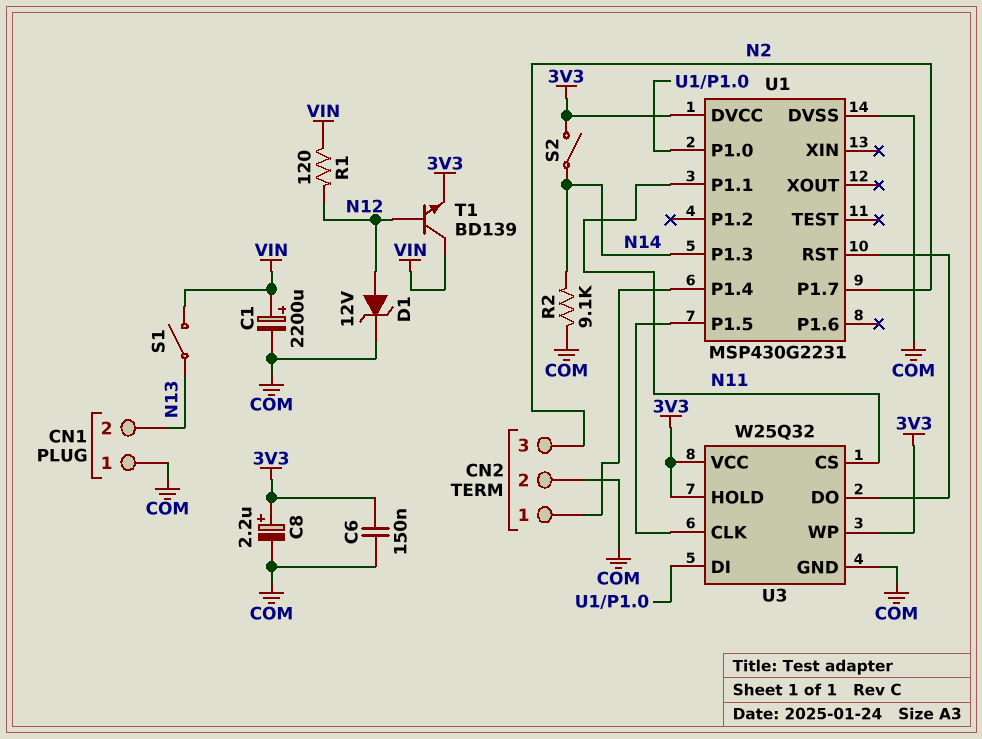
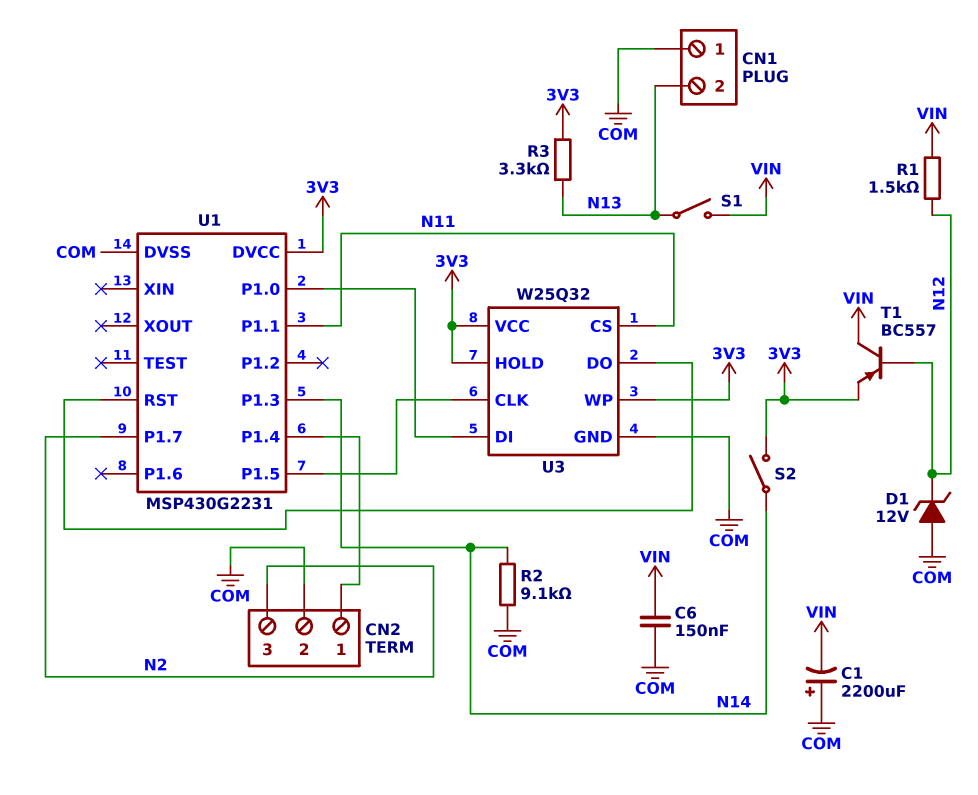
C1: 2200uF (plus VIN, minus COM) -> 2200uF (plus COM, minus VIN)
C6: 150nF (3V3, COM) -> 150nF (COM, VIN)
C8: 2.2uF (plus 3V3, minus COM) -> none
D1: zener 12V (A N12, K COM) -> zener 12V (A COM, K N12)
R1: 120 (N12, VIN) -> 1.5k (N12, VIN)
R3: none -> 3.3k (3V3, N13)
T1: NPN BD139 (B N12, C VIN, E 3V3) -> PNP BC557 (B N12, C VIN, E 3V3)

